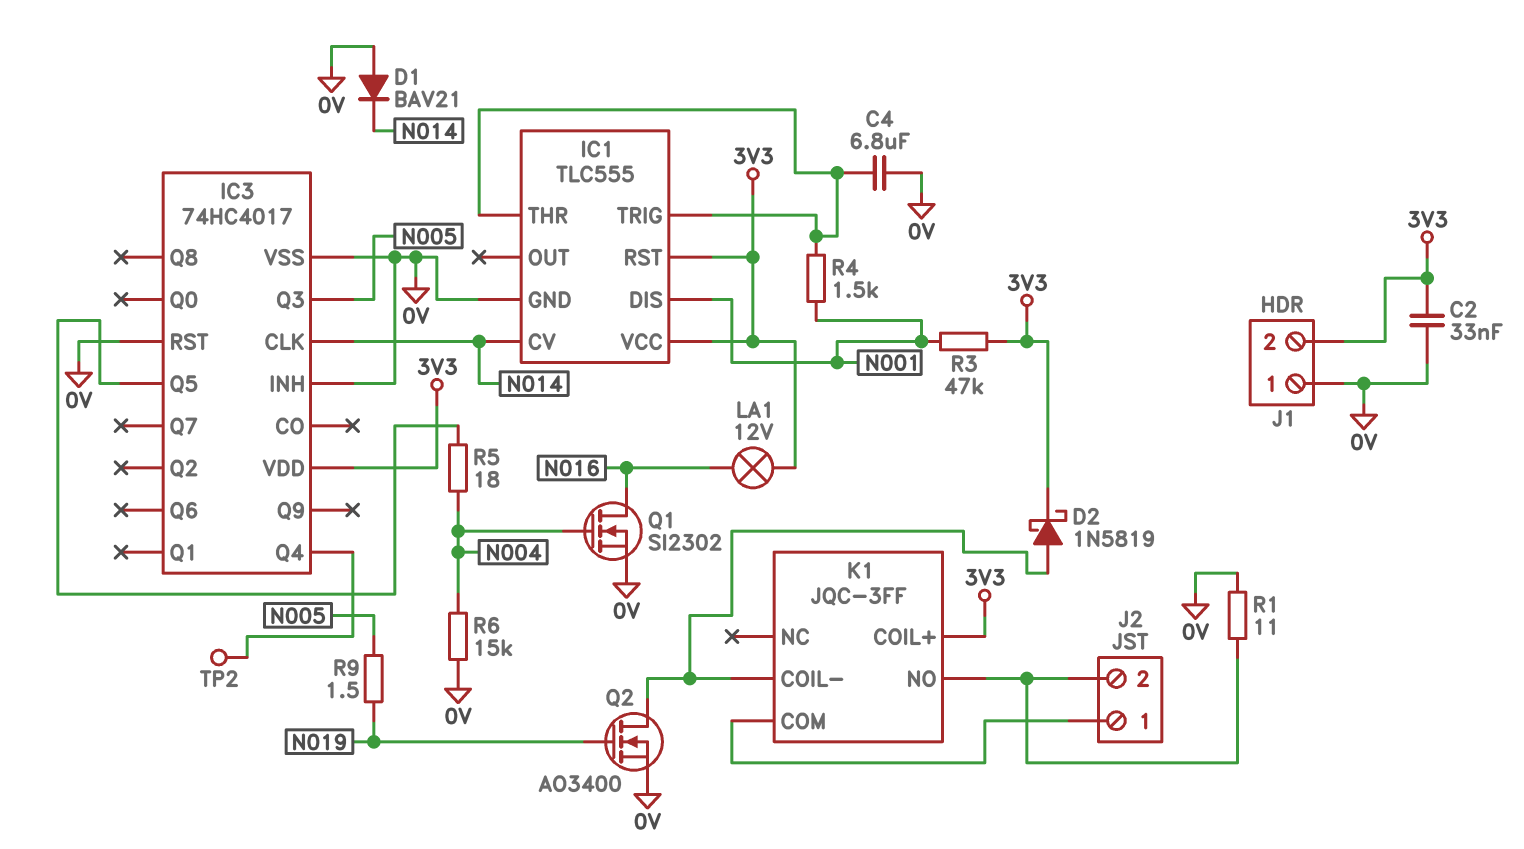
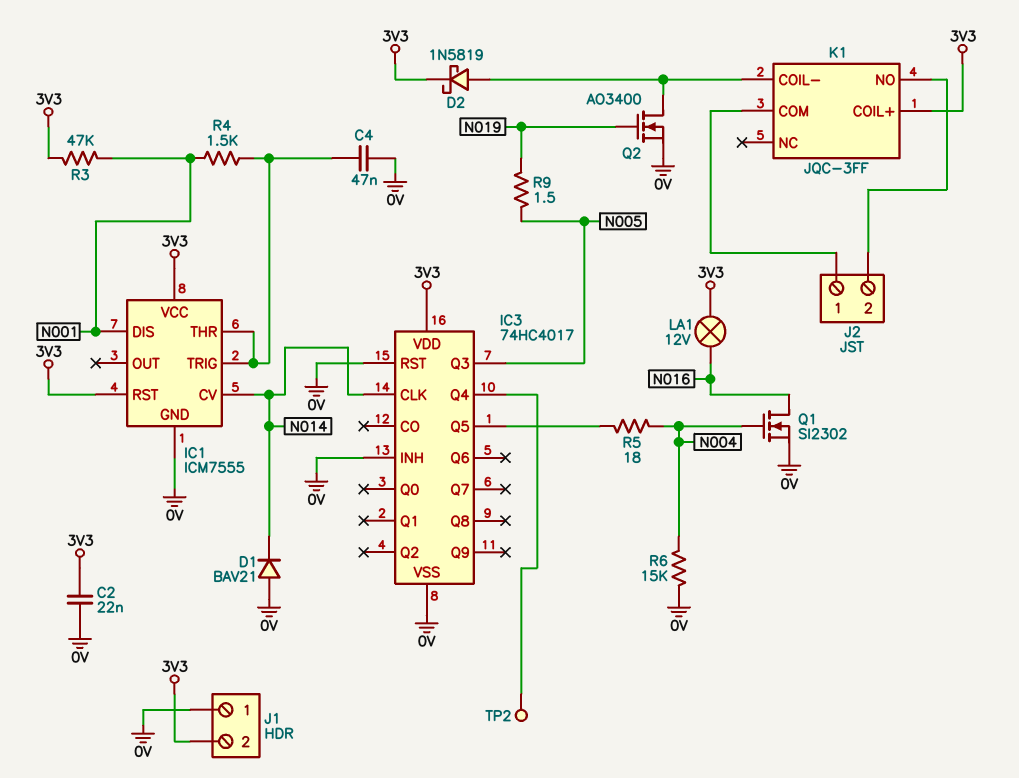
C2: 33nF (0V, 3V3) -> 22nF (0V, 3V3)
C4: 6.8uF (0V, IC1/THR) -> 47nF (0V, IC1/THR)
IC1: TLC555 -> ICM7555
R1: 11 (0V, J2/2) -> none

